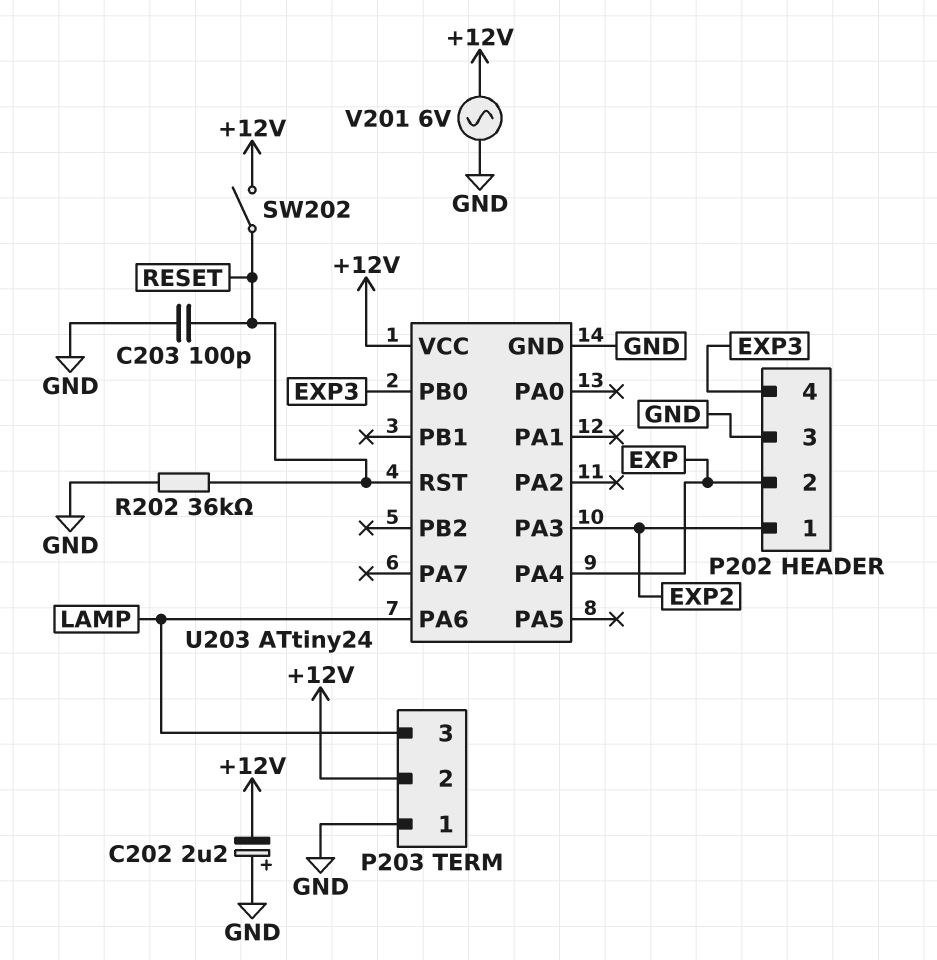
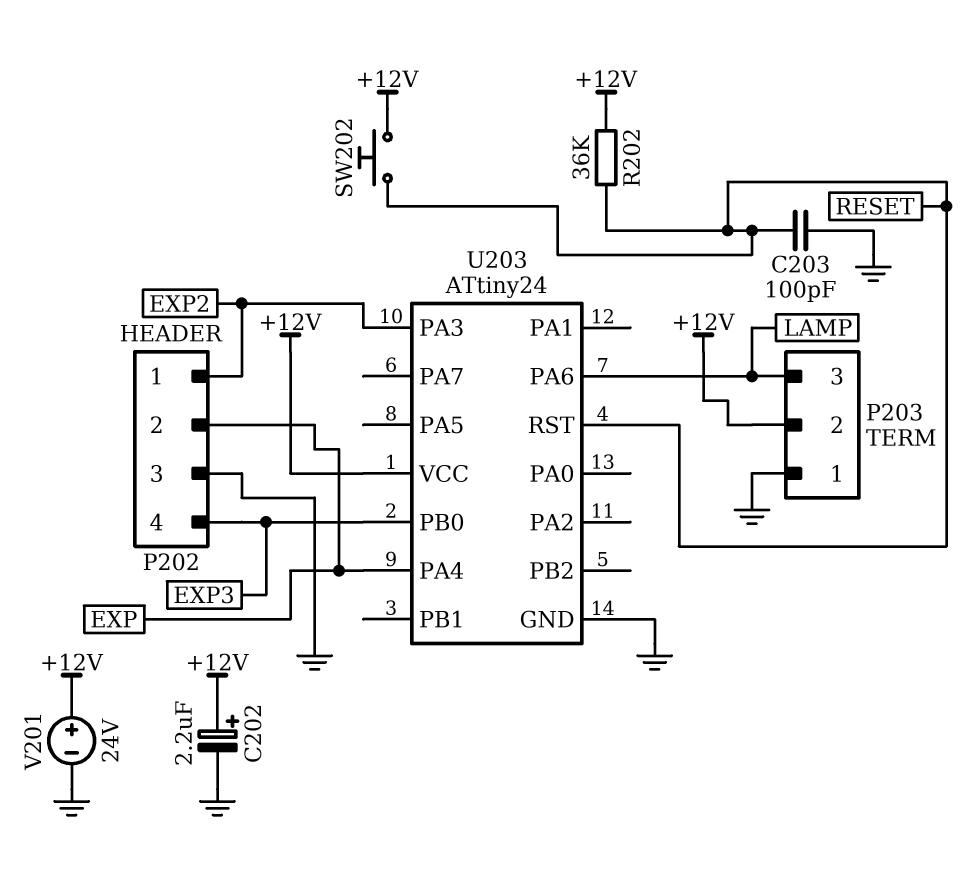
C202: 2.2uF (plus GND, minus +12V) -> 2.2uF (plus +12V, minus GND)
R202: 36k (GND, RESET) -> 36k (+12V, RESET)
SW202: switch (+12V, RESET) -> button (+12V, RESET)
V201: AC 6V (+12V, GND) -> 24V (plus +12V, minus GND)

